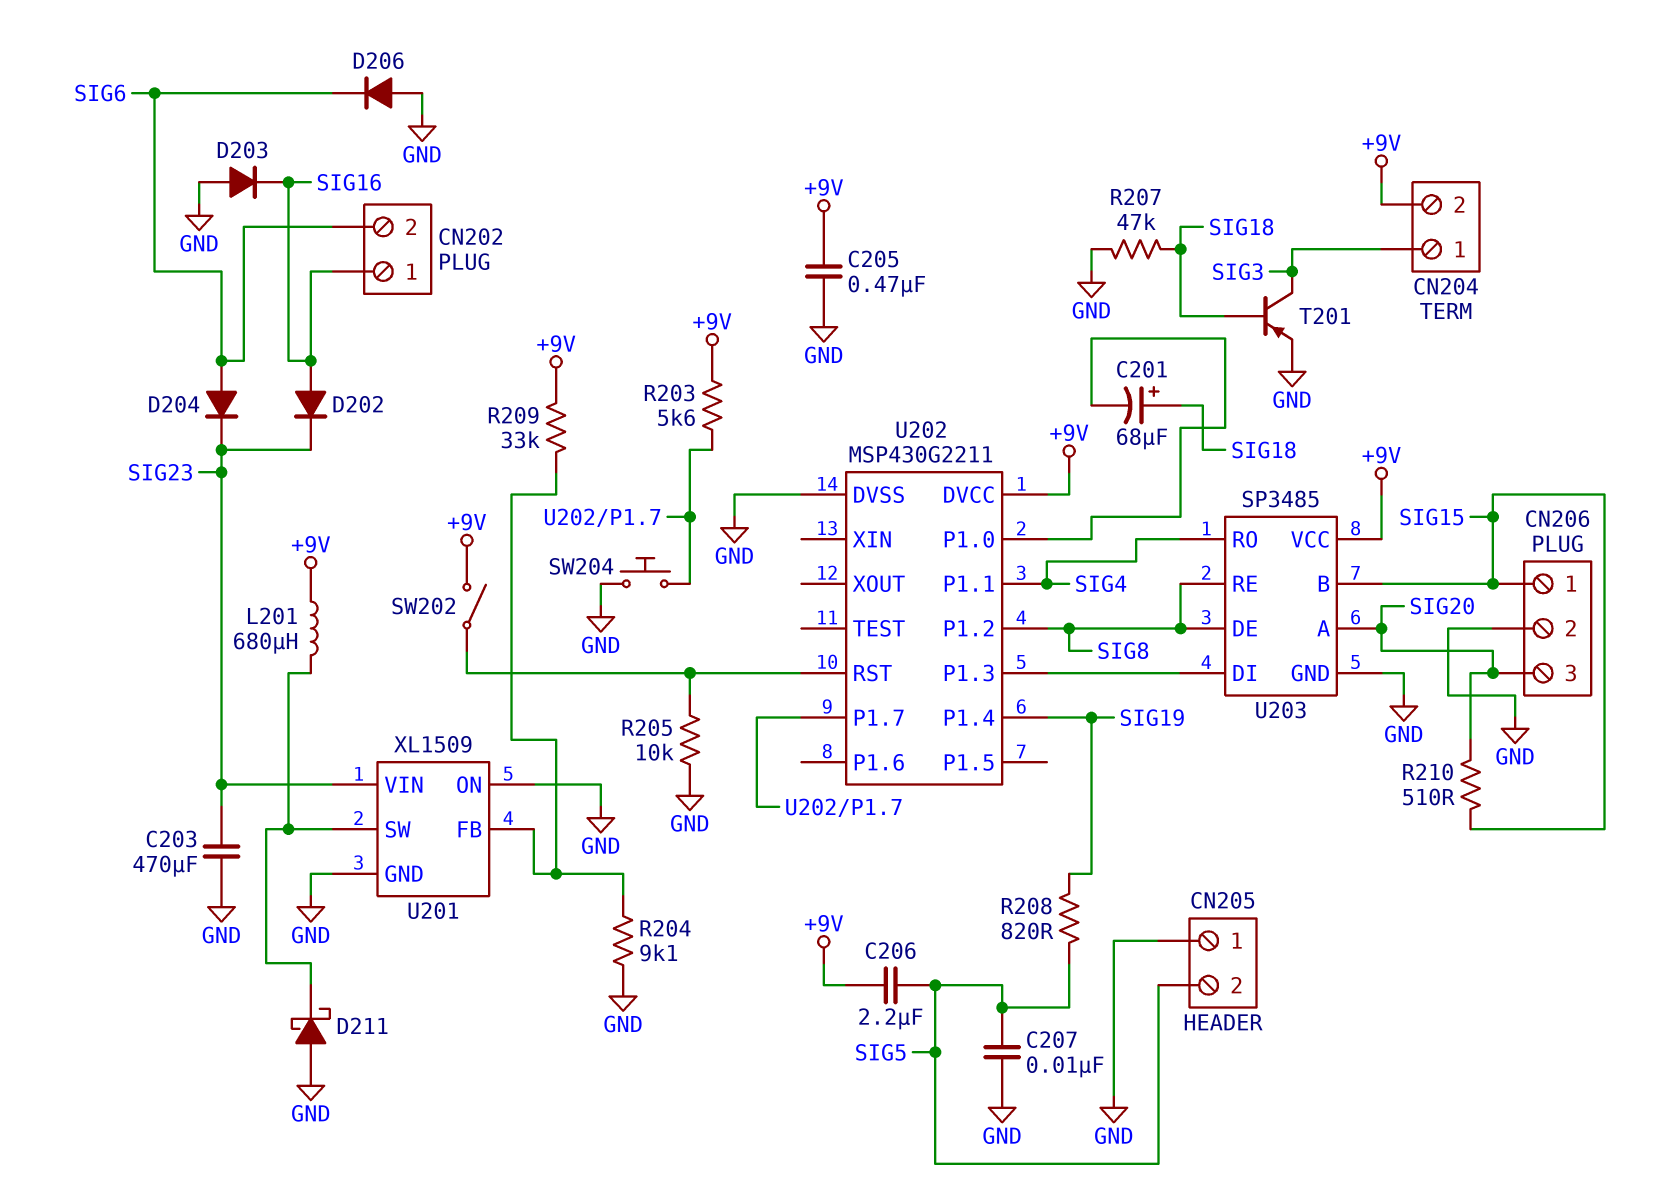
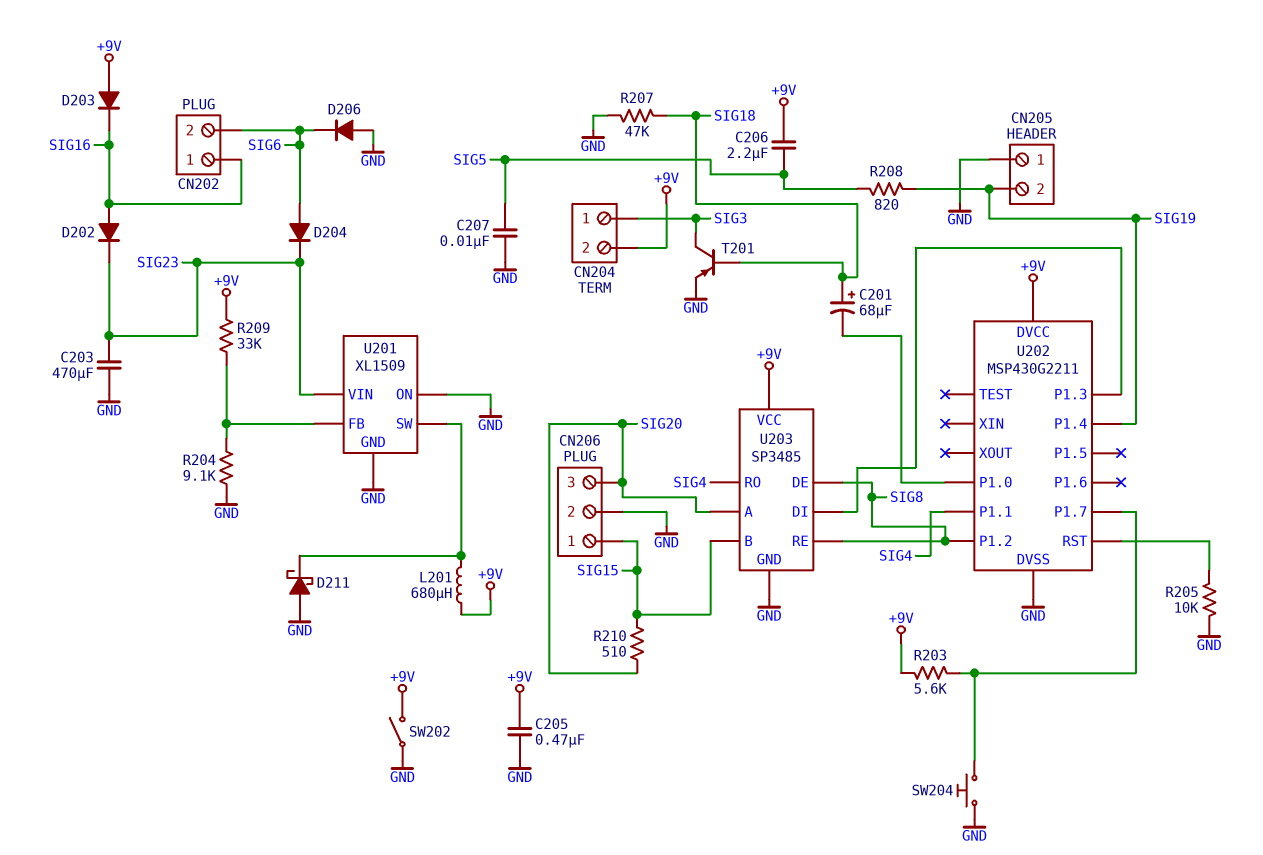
CN205 pin 2: SIG5 -> SIG19
D203: diode (A GND, K SIG16) -> diode (A +9V, K SIG16)
SW202: switch (+9V, U202/RST) -> switch (+9V, GND)

